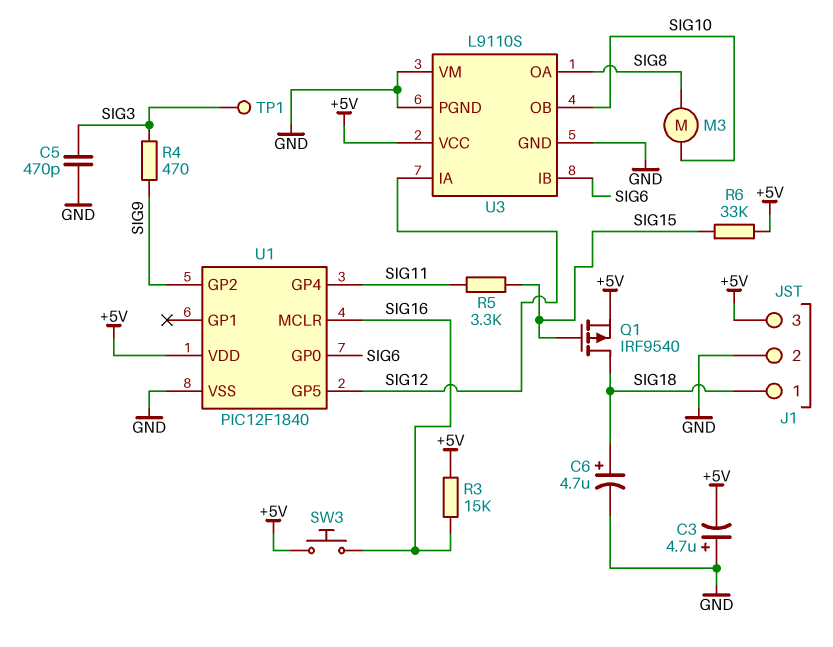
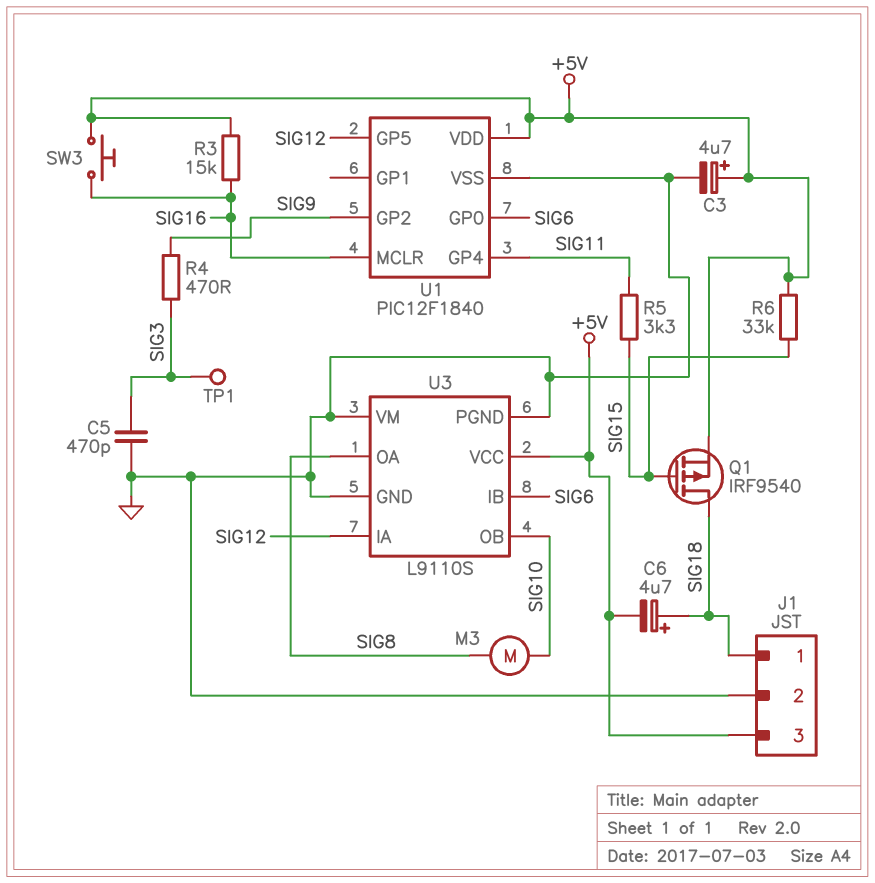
C3: 4.7uF (plus GND, minus +5V) -> 4.7uF (plus +5V, minus GND)
C6: 4.7uF (plus SIG18, minus GND) -> 4.7uF (plus SIG18, minus +5V)

